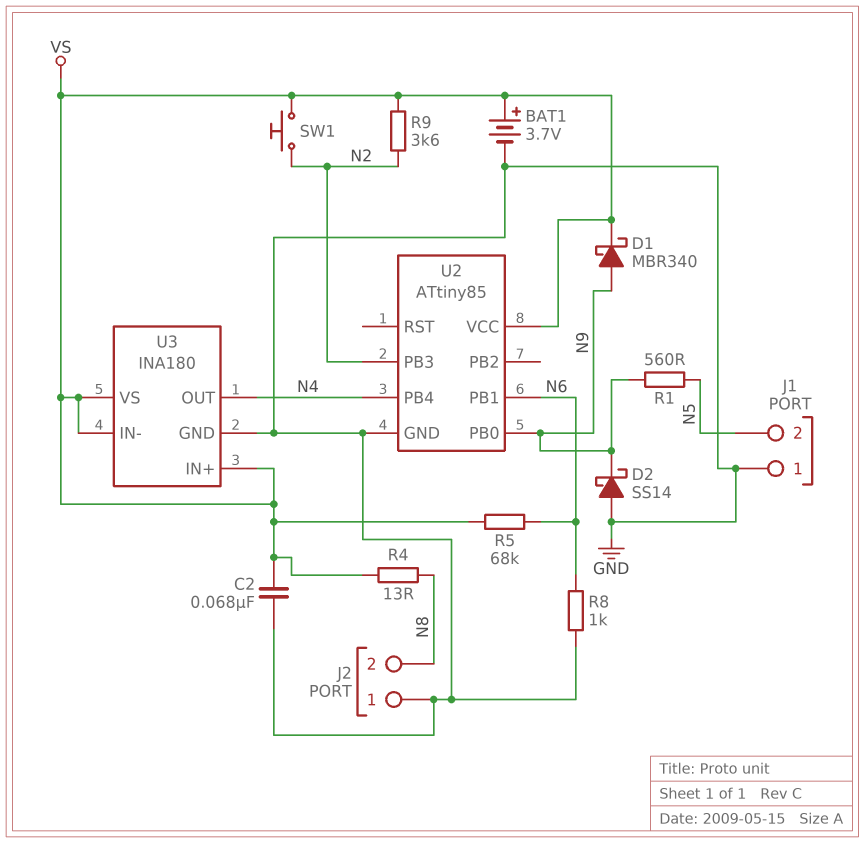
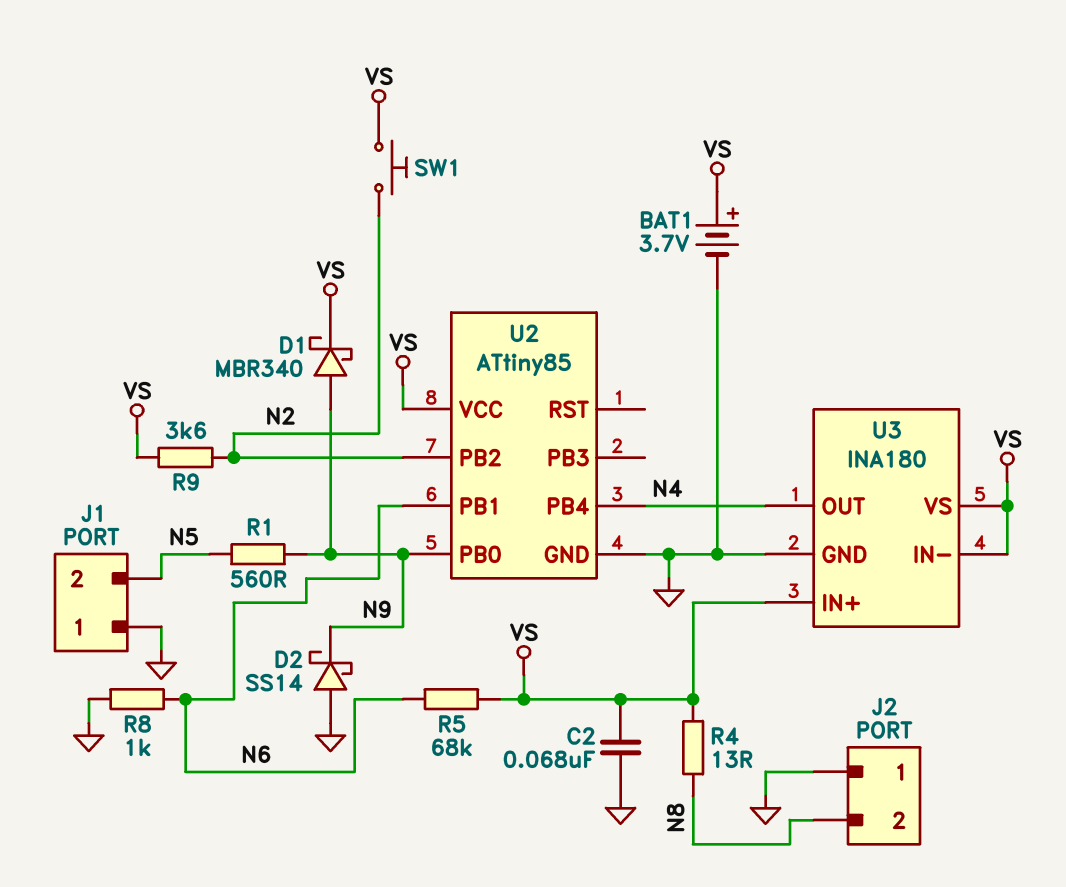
U2 pin PB2: none -> N2
U2 pin PB3: N2 -> none

